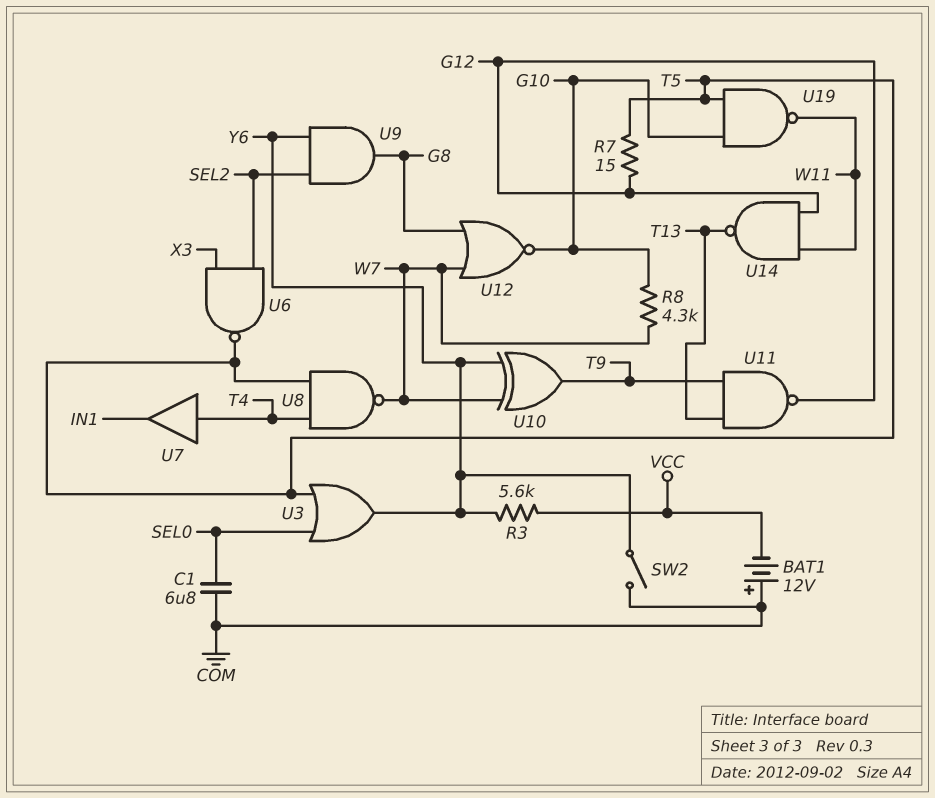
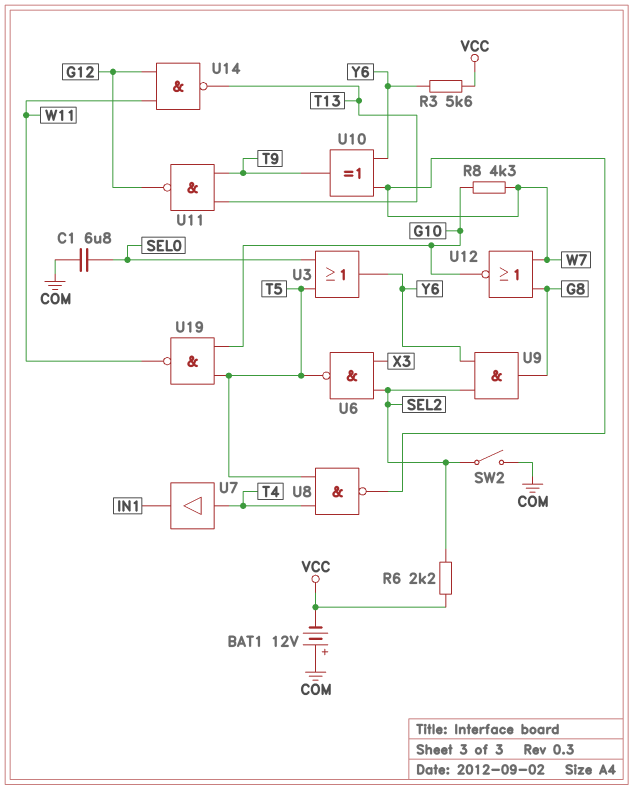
R6: none -> 2.2k (SEL2, VCC)
R7: 15 (G12, T5) -> none
SW2: switch (COM, Y6) -> switch (COM, SEL2)

